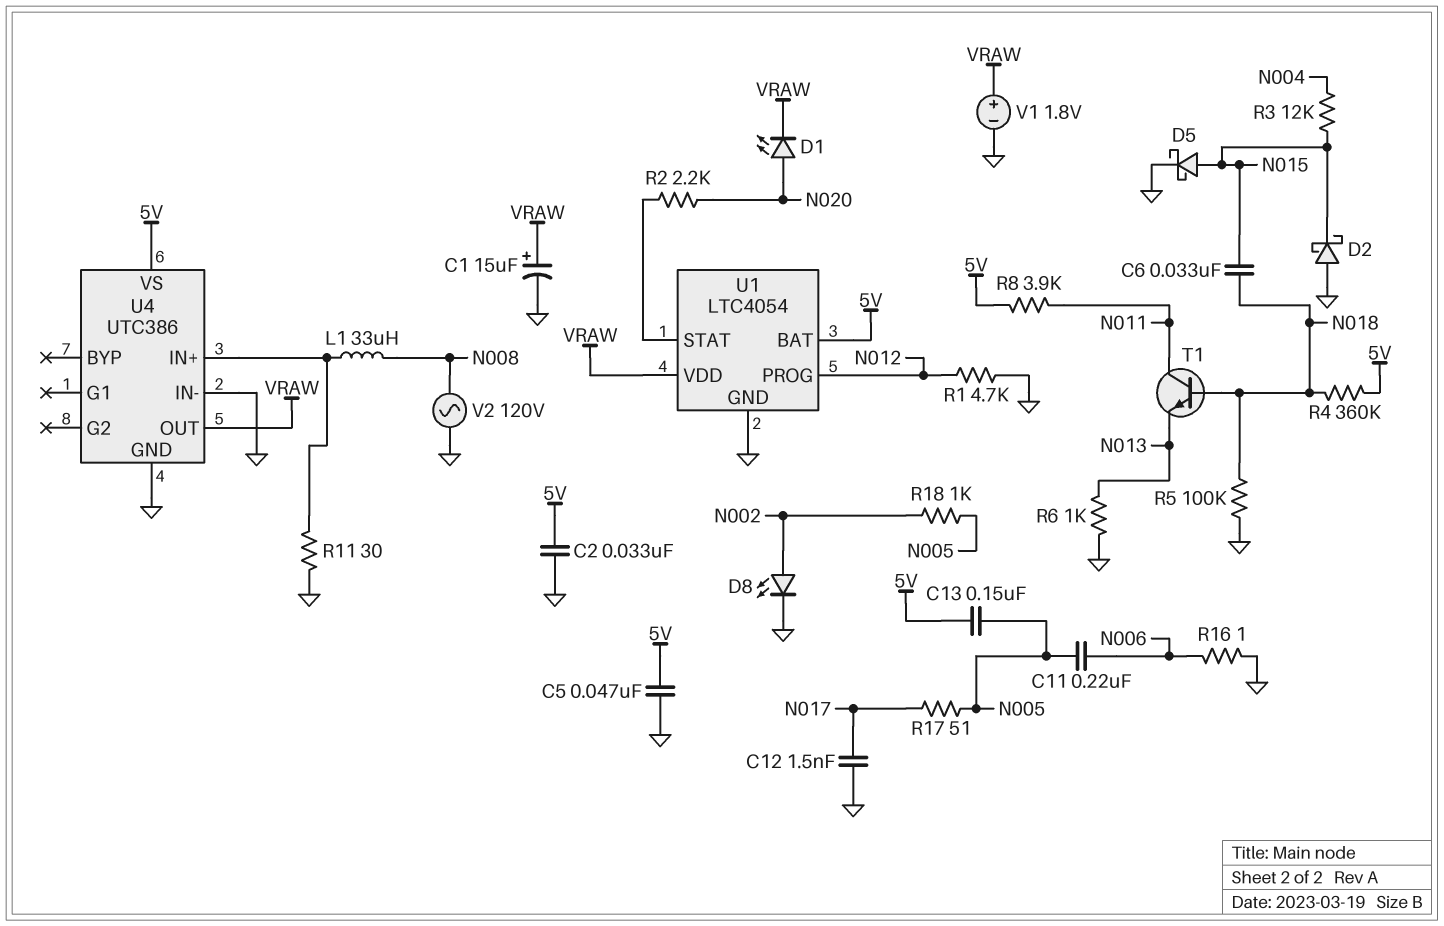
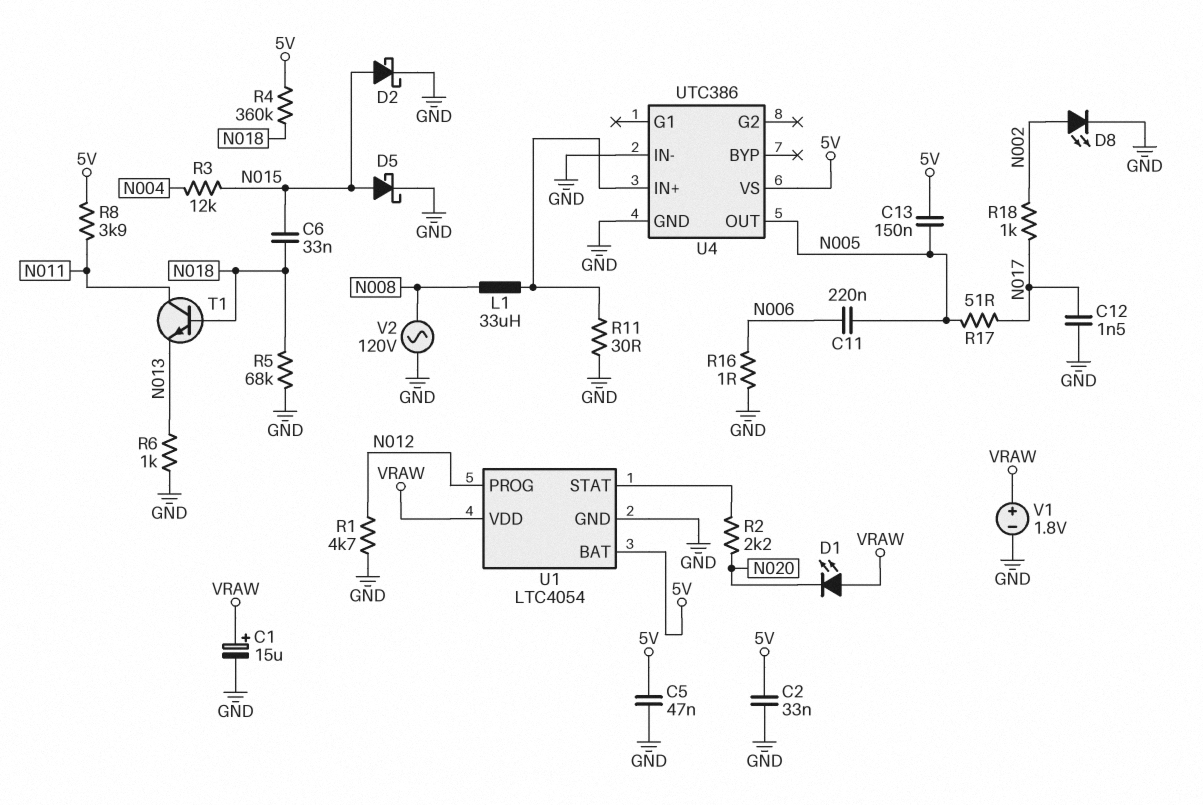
D1: LED (A N020, K VRAW) -> LED (A VRAW, K N020)
D2: schottky (A GND, K N015) -> schottky (A N015, K GND)
R5: 100k (GND, N018) -> 68k (GND, N018)
R18: 1k (N002, N005) -> 1k (N002, N017)
U4 pin OUT: VRAW -> N005

